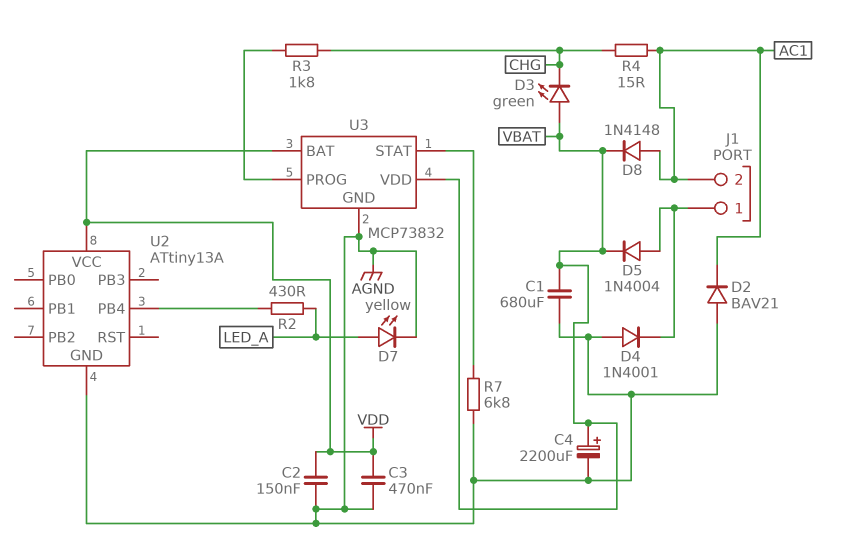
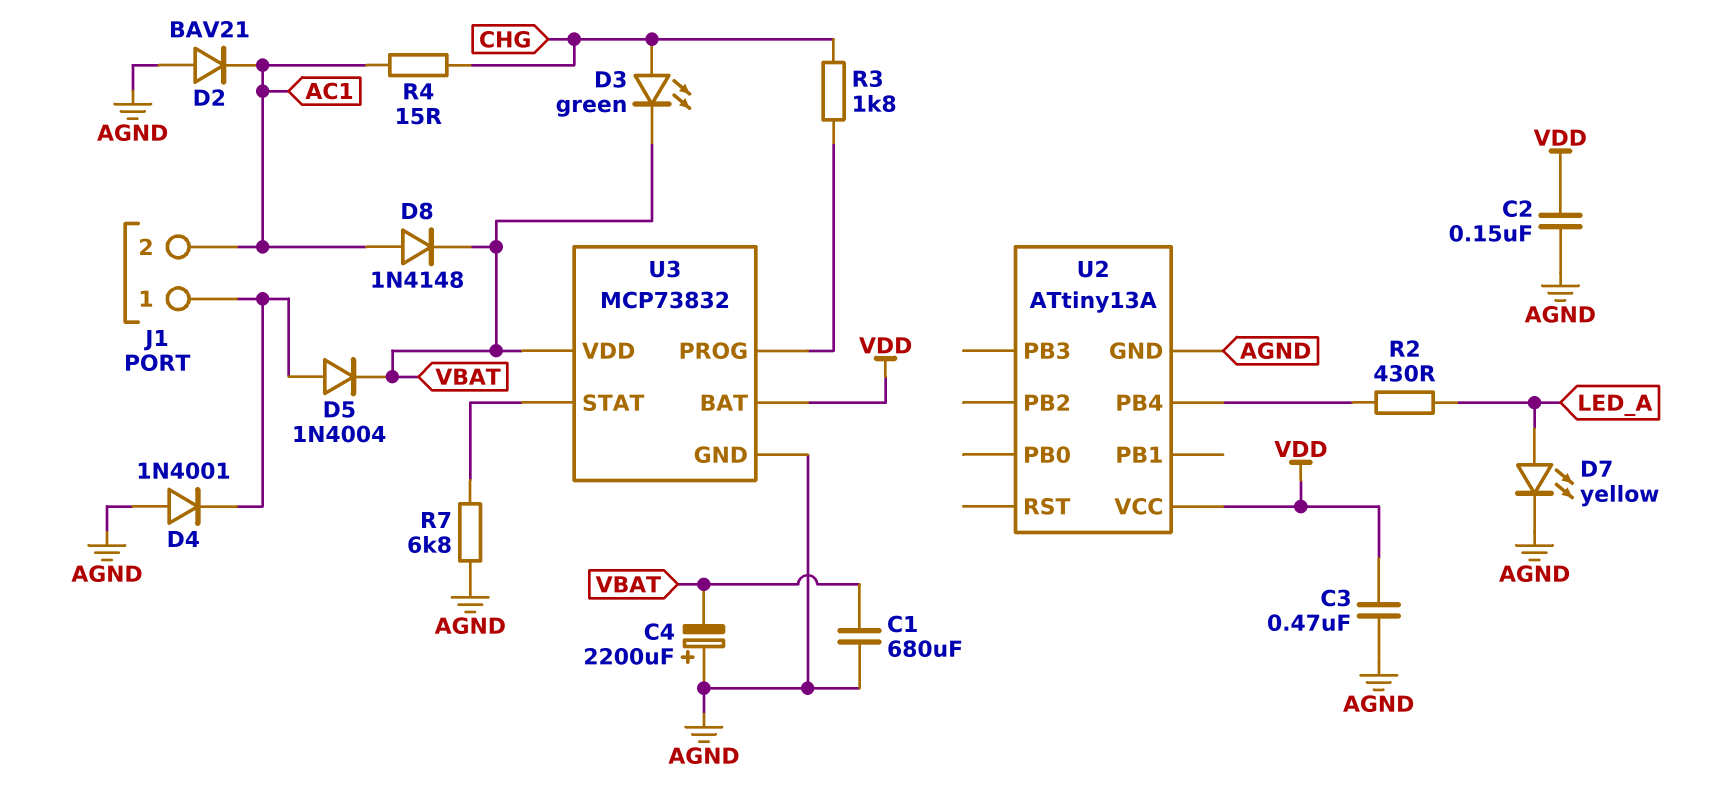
C4: 2200uF (plus VBAT, minus AGND) -> 2200uF (plus AGND, minus VBAT)
D3: LED green (A VBAT, K CHG) -> LED green (A CHG, K VBAT)

